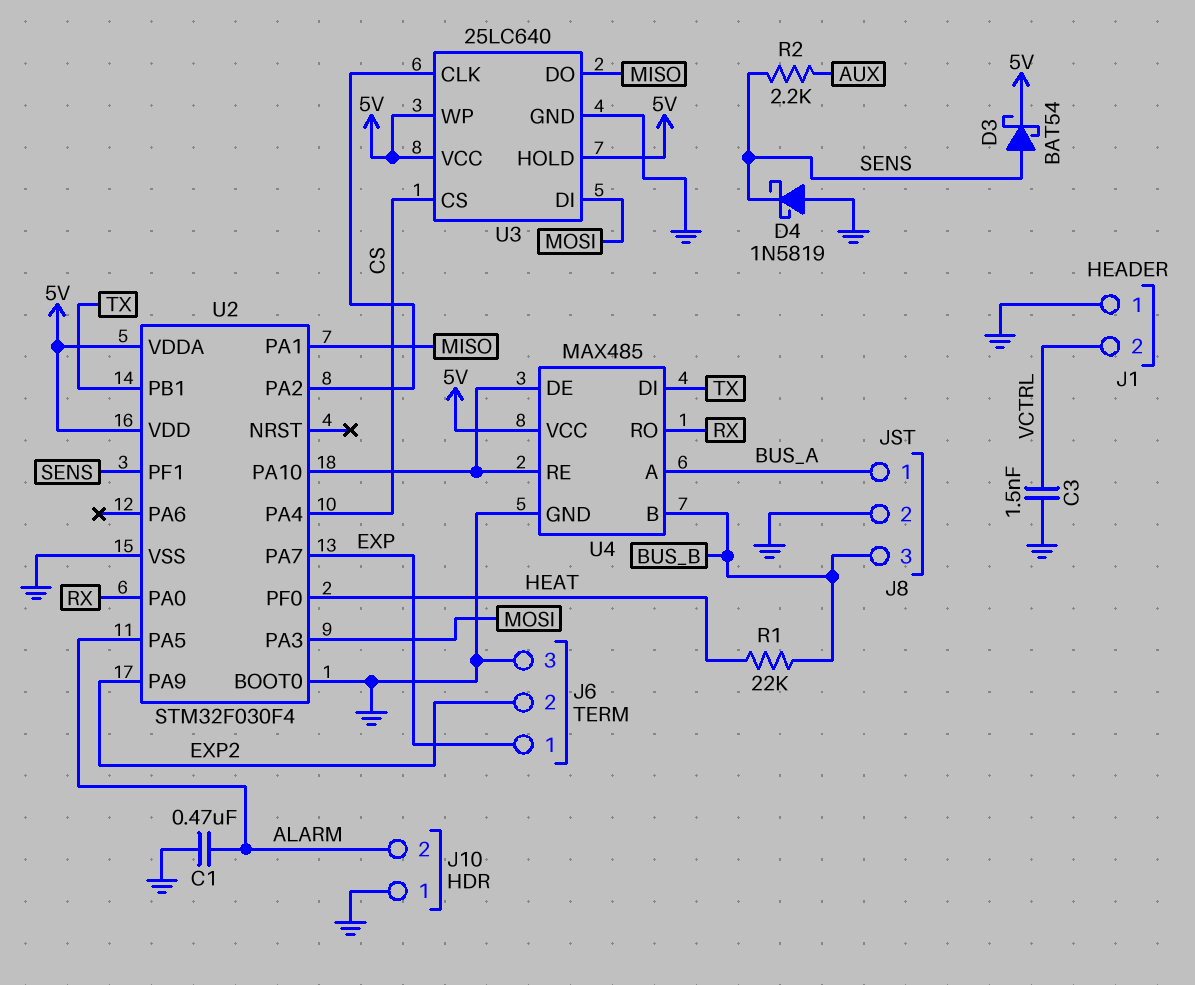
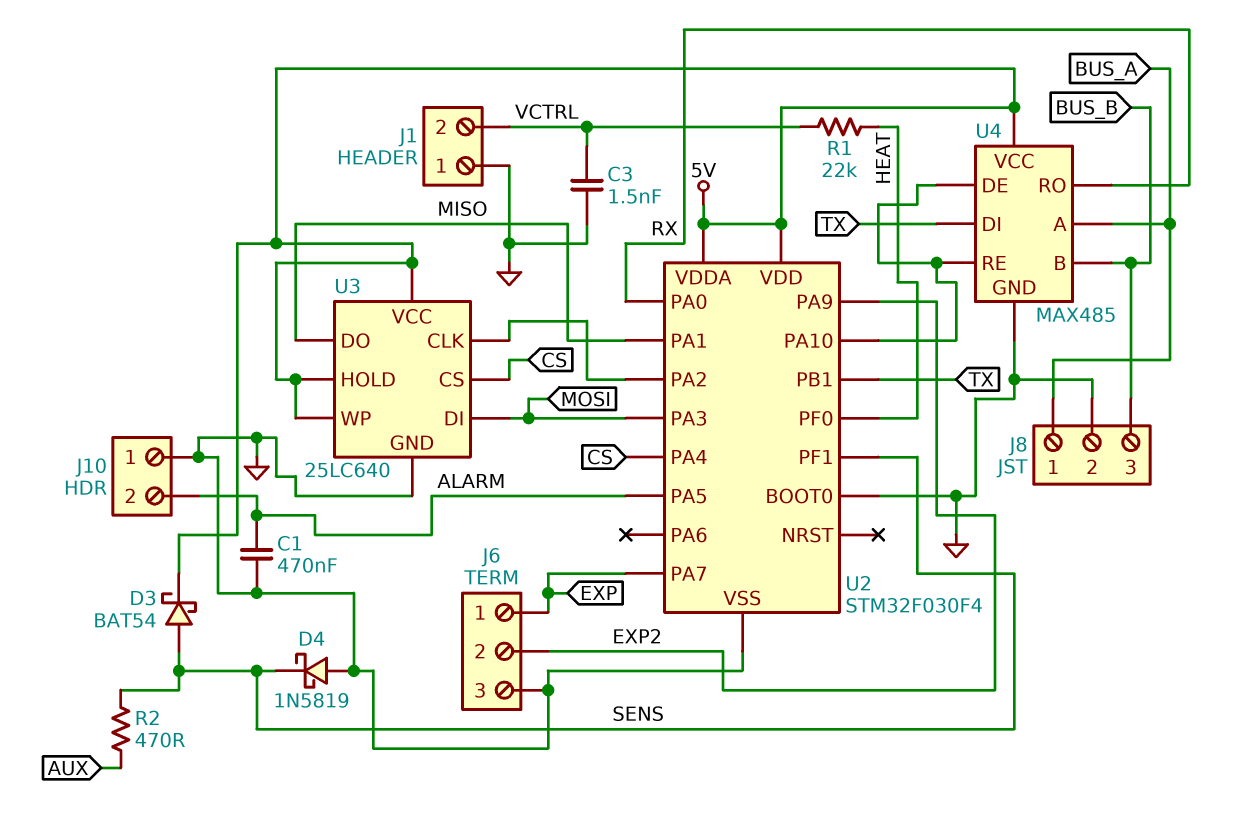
R1: 22k (BUS_B, HEAT) -> 22k (HEAT, VCTRL)
R2: 2.2k (AUX, SENS) -> 470 (AUX, SENS)

